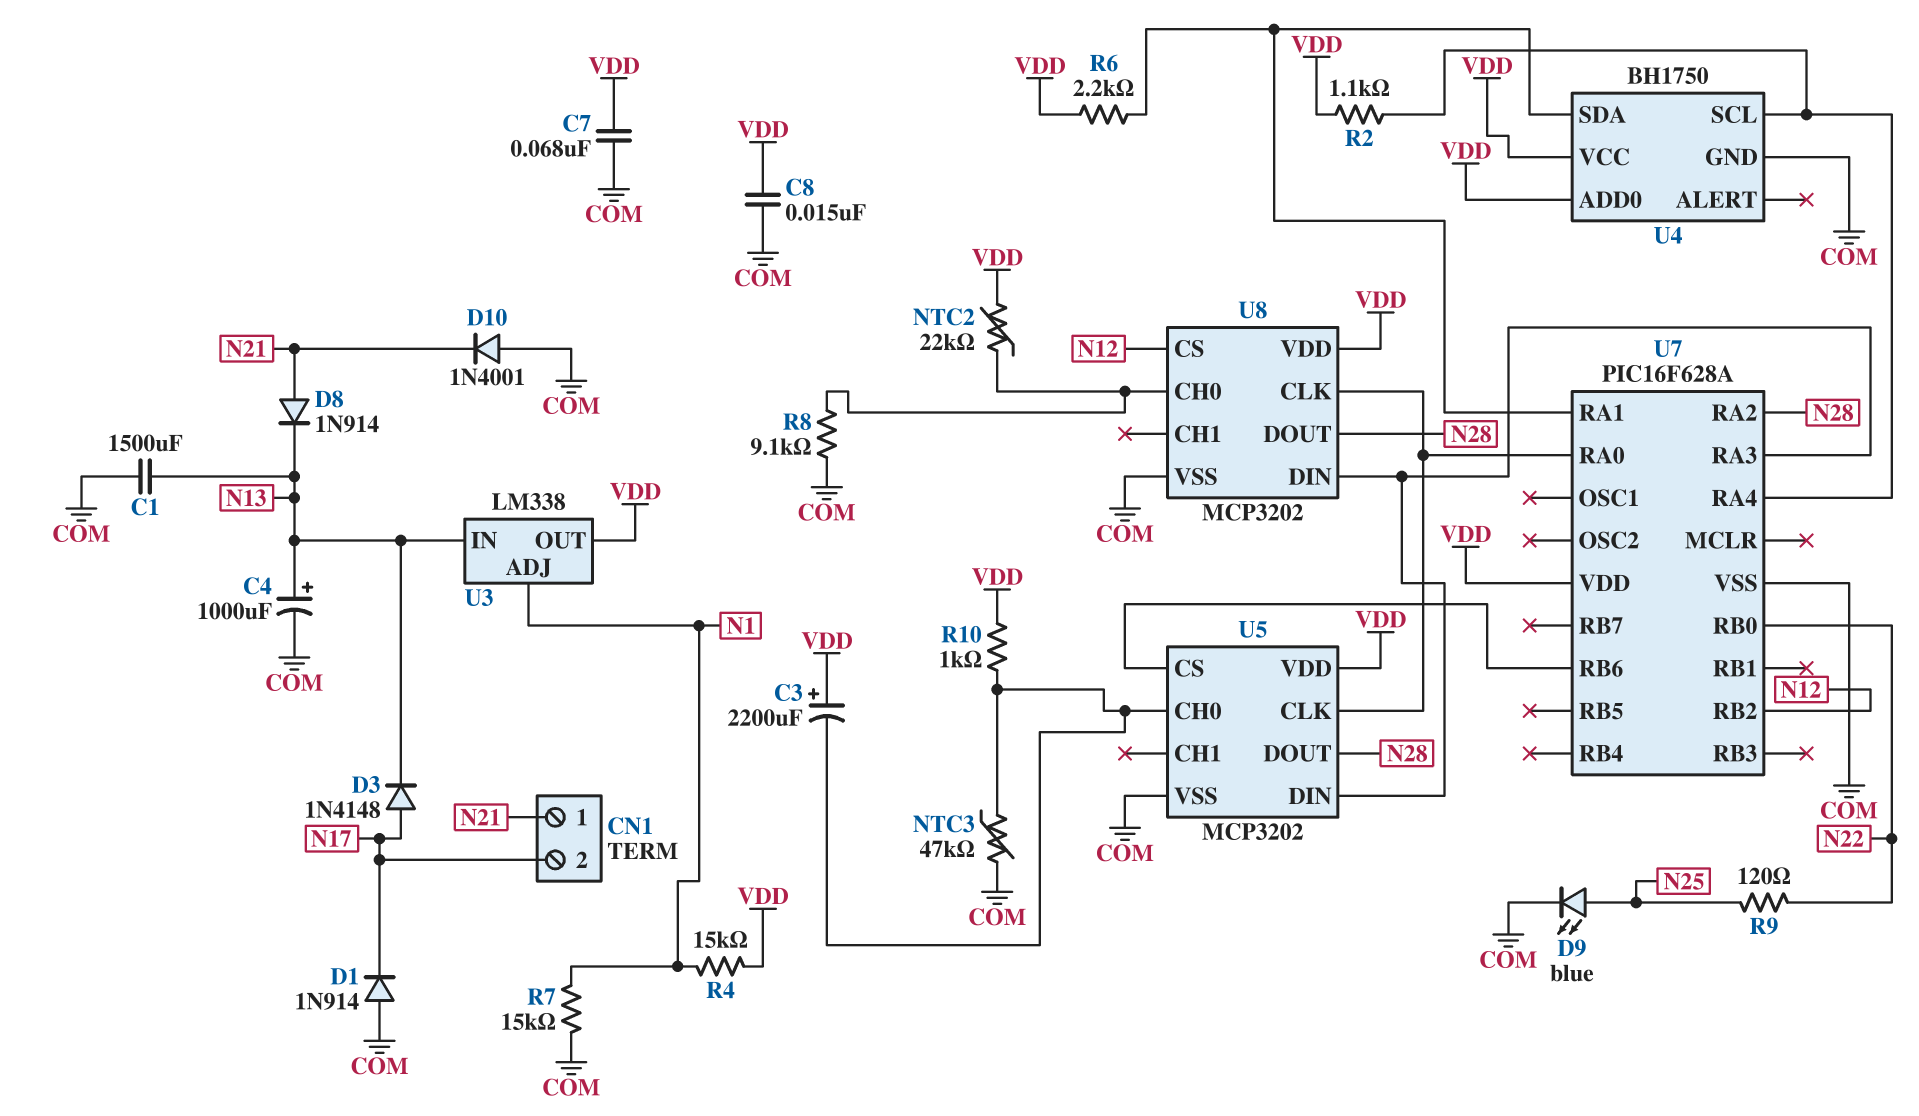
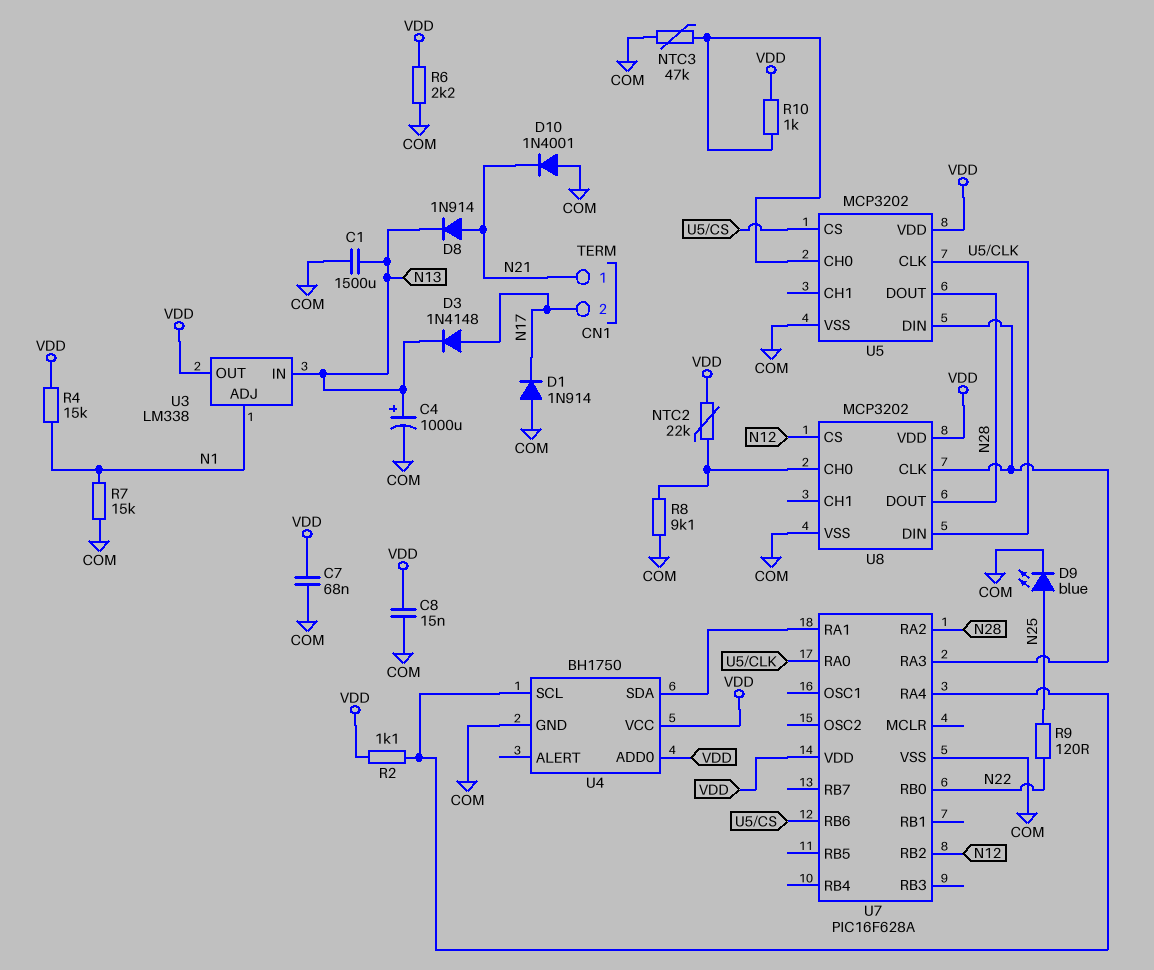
C3: 2200uF (plus VDD, minus U5/CH0) -> none
R6: 2.2k (U4/SDA, VDD) -> 2.2k (COM, VDD)
U8 pin CLK: U5/CLK -> U5/DIN
U8 pin DIN: U5/DIN -> U5/CLK

